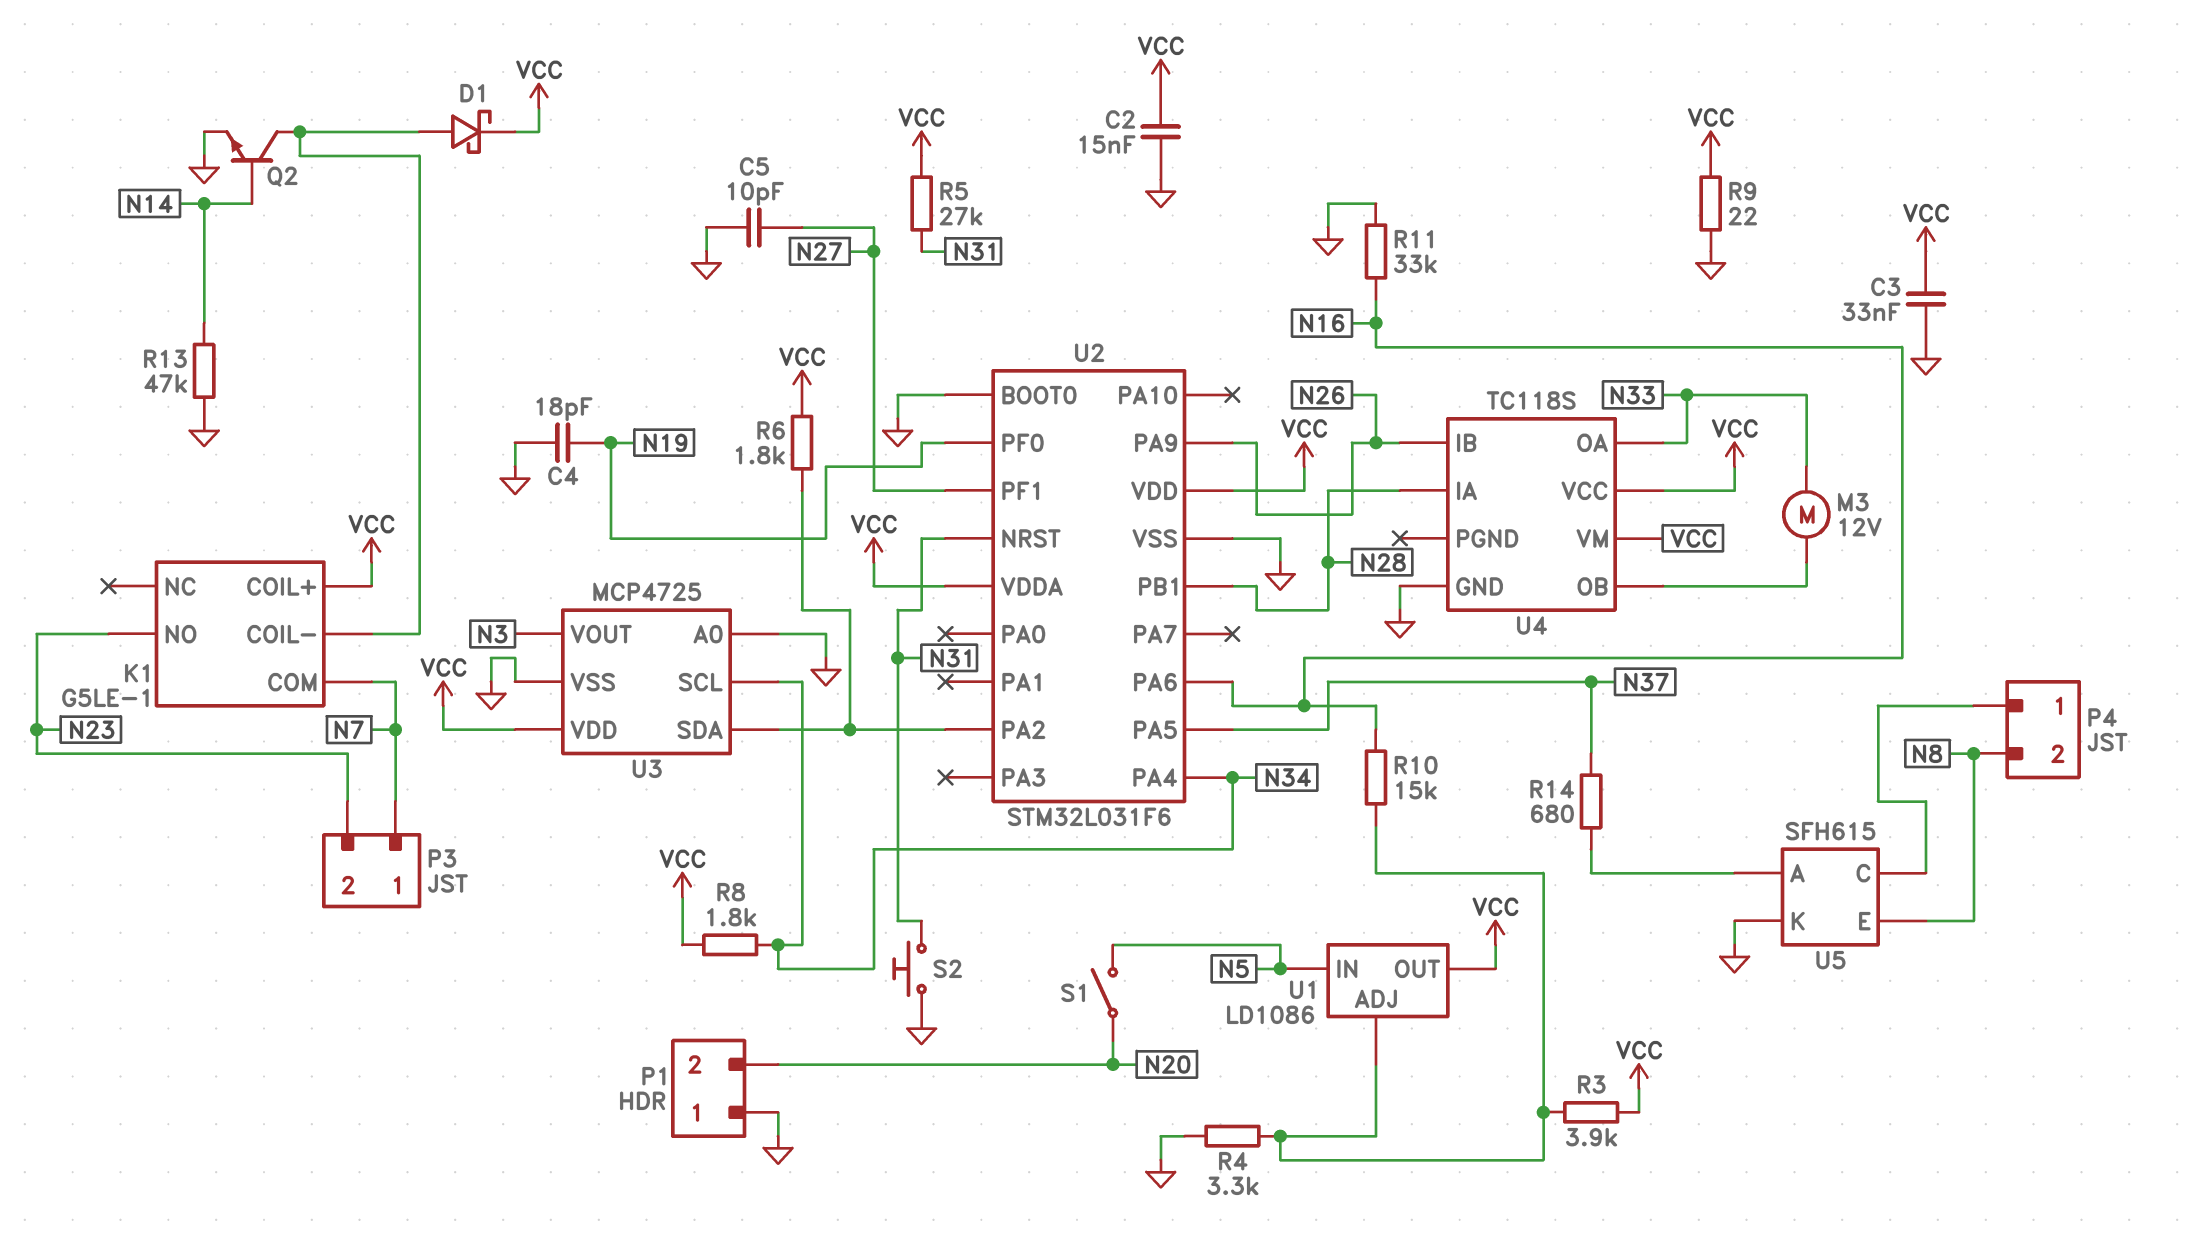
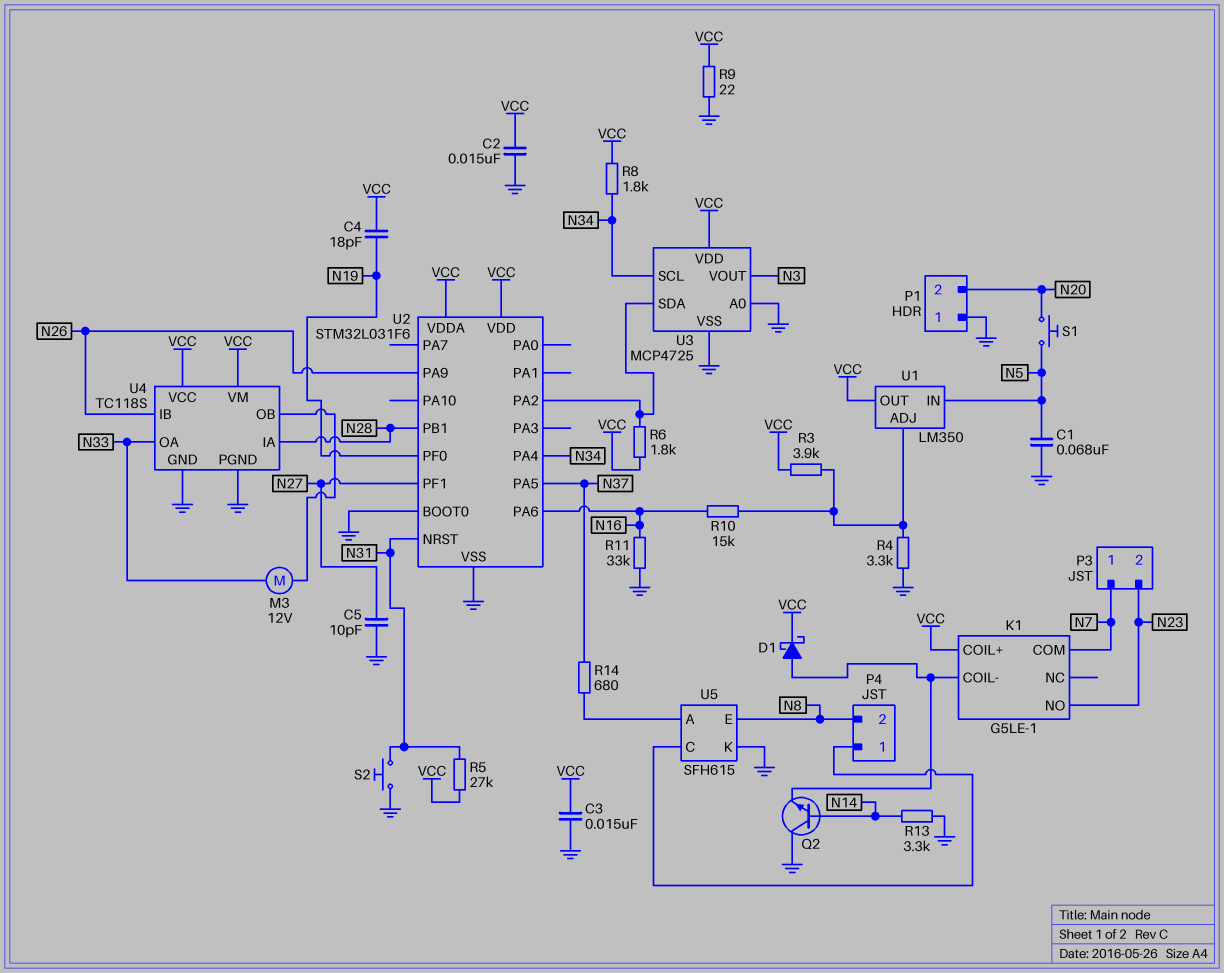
C1: none -> 68nF (GND, N5)
C3: 33nF (GND, VCC) -> 15nF (GND, VCC)
C4: 18pF (GND, N19) -> 18pF (N19, VCC)
Q2: NPN (B N14, C K1/COIL-, E GND) -> NPN (B N14, C GND, E K1/COIL-)
R13: 47k (GND, N14) -> 3.3k (GND, N14)
S1: switch (N5, N20) -> button (N5, N20)
U1: LD1086 -> LM350
U4 pin PGND: none -> GND

